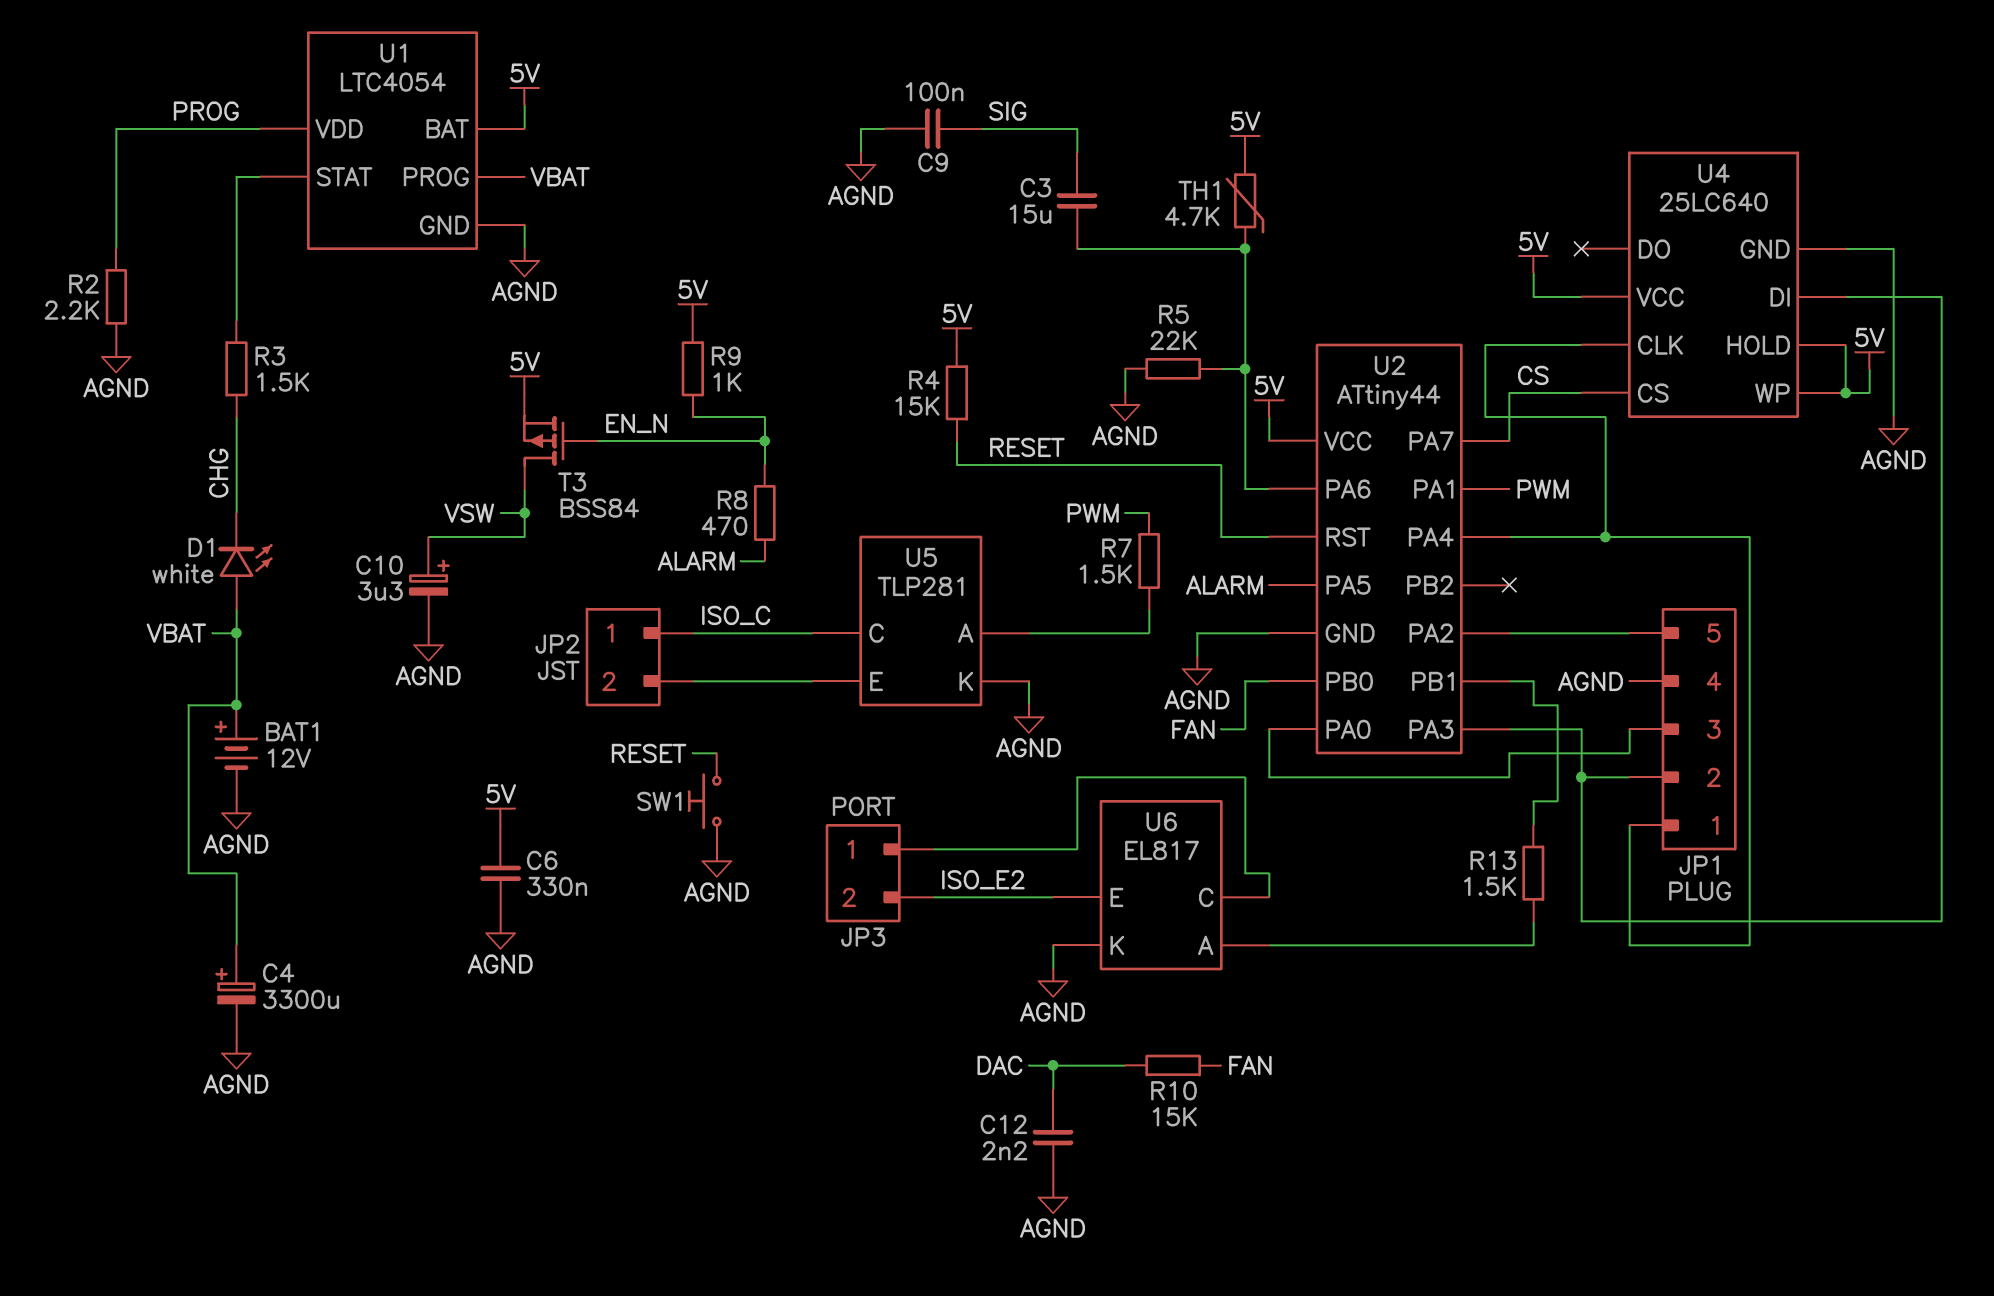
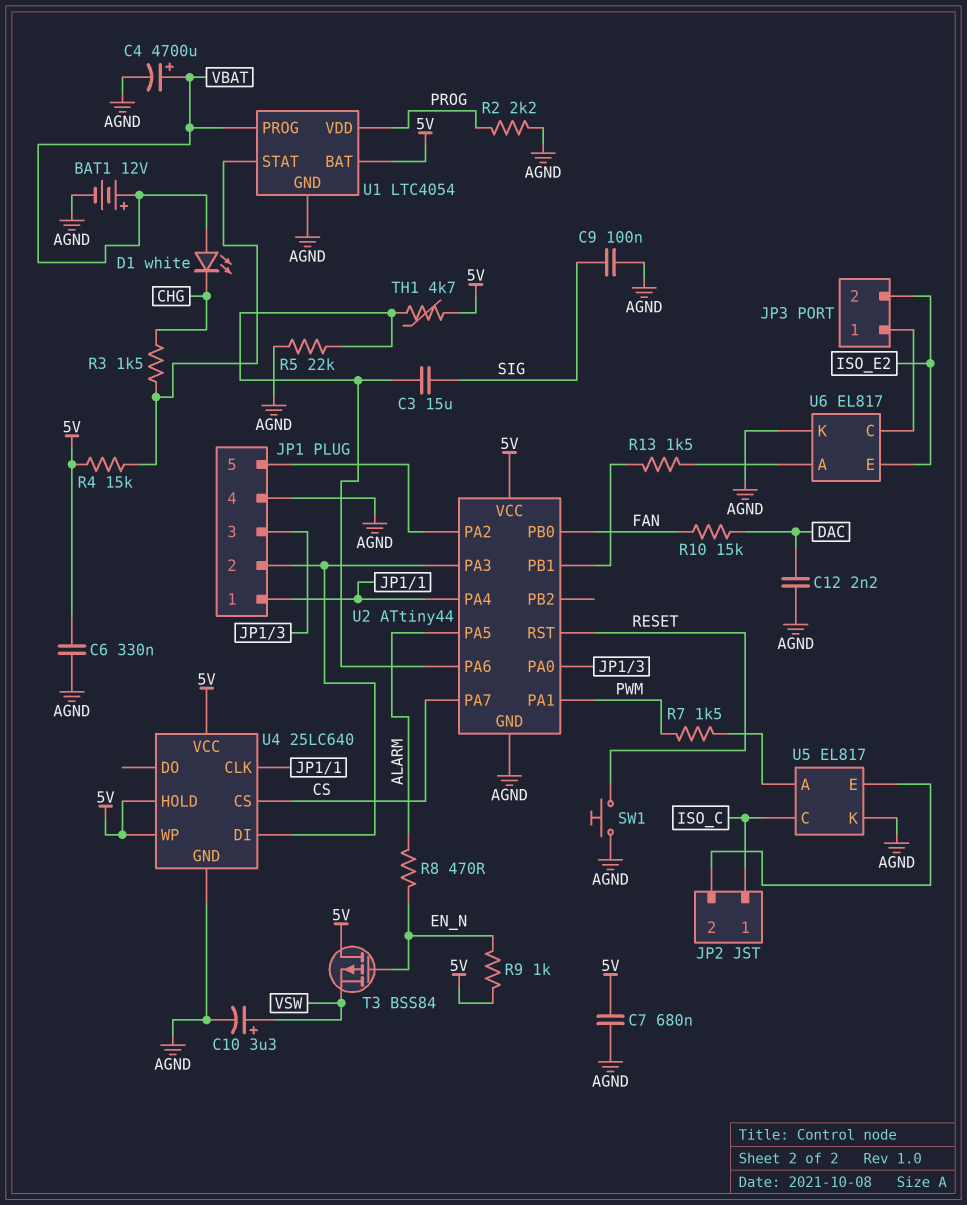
C4: 3300uF (plus VBAT, minus AGND) -> 4700uF (plus VBAT, minus AGND)
C7: none -> 680nF (5V, AGND)
R4: 15k (5V, RESET) -> 15k (5V, U1/STAT)
T3: PMOS BSS84 (G EN_N, D VSW, S 5V) -> PMOS BSS84 (G EN_N, D 5V, S VSW)
U5: TLP281 -> EL817

